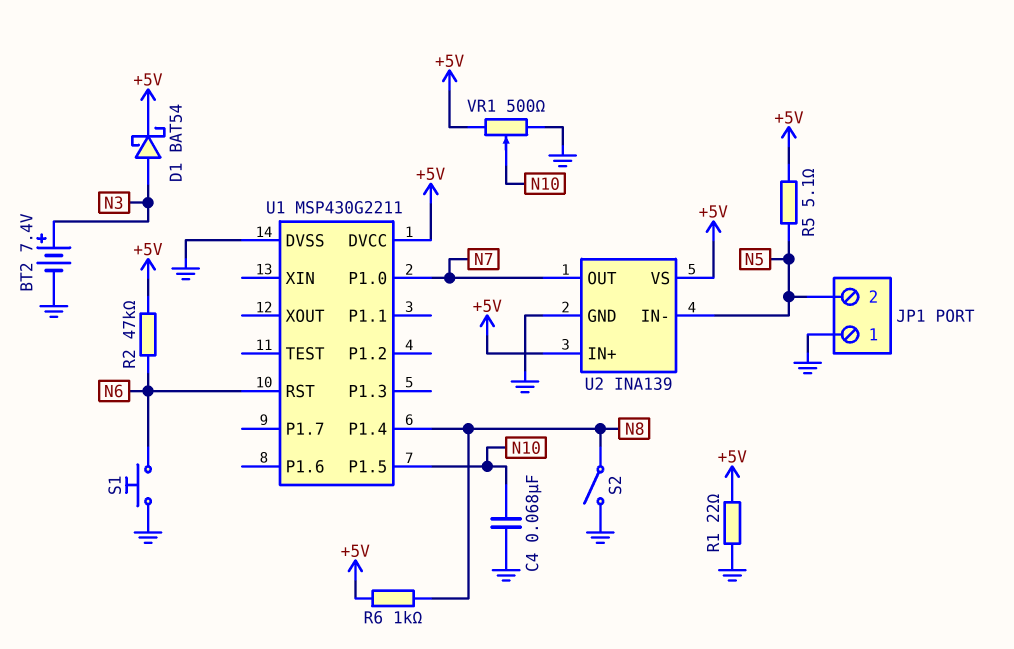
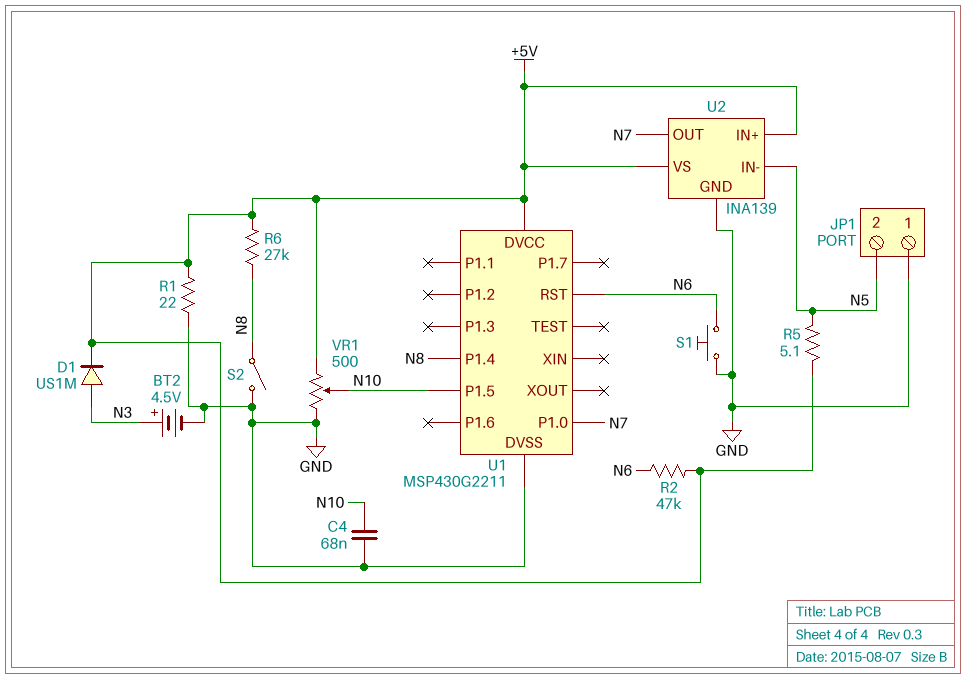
BT2: 7.4V (plus N3, minus GND) -> 4.5V (plus N3, minus GND)
D1: schottky BAT54 (A N3, K +5V) -> diode US1M (A N3, K +5V)
R6: 1k (+5V, N8) -> 27k (+5V, N8)

